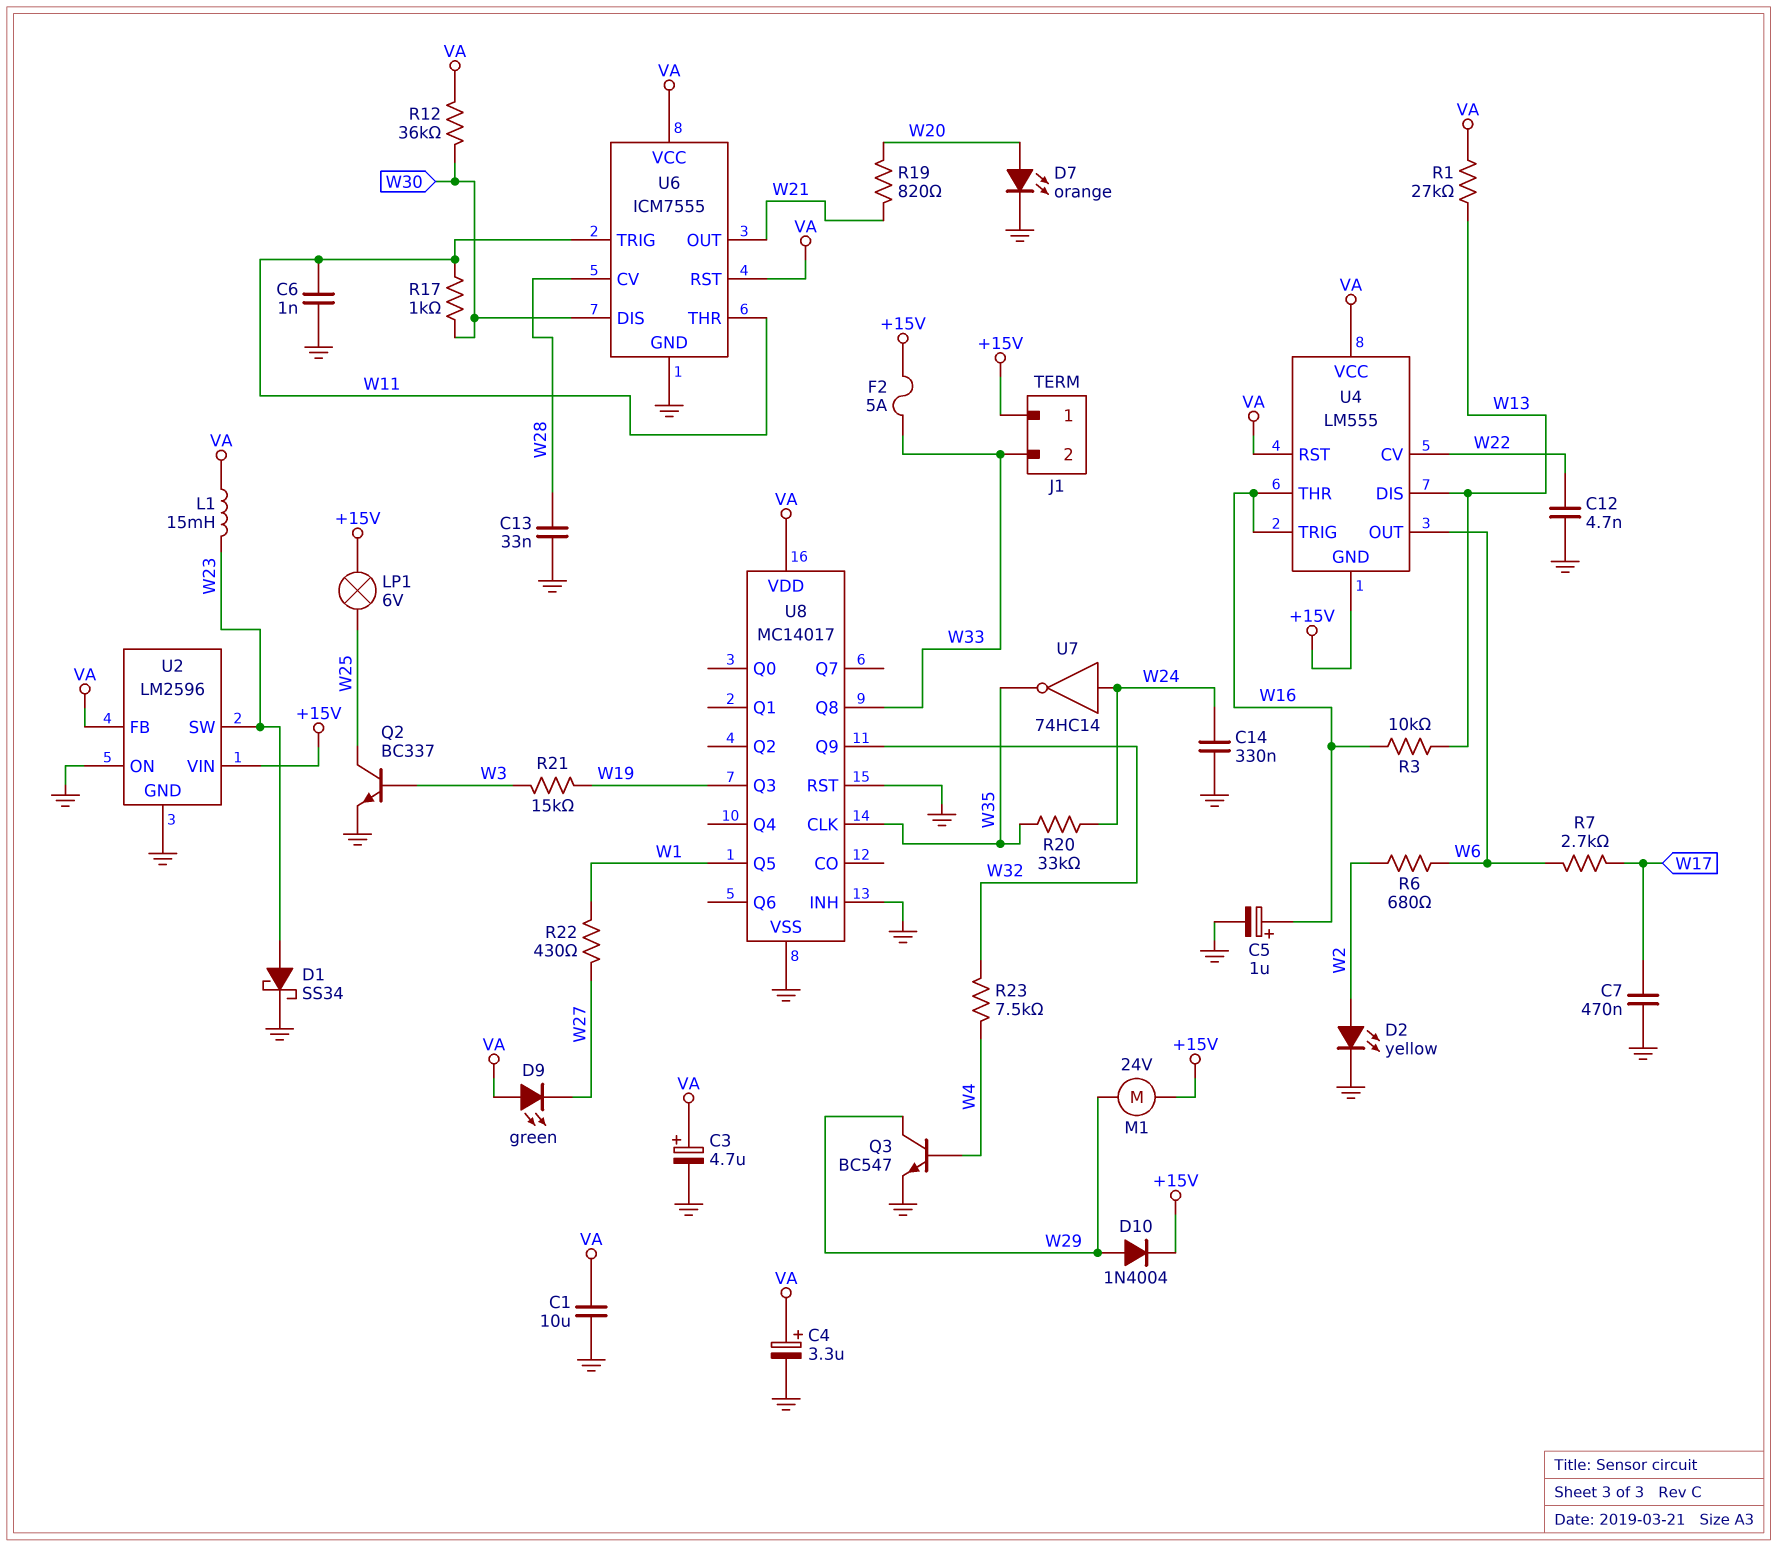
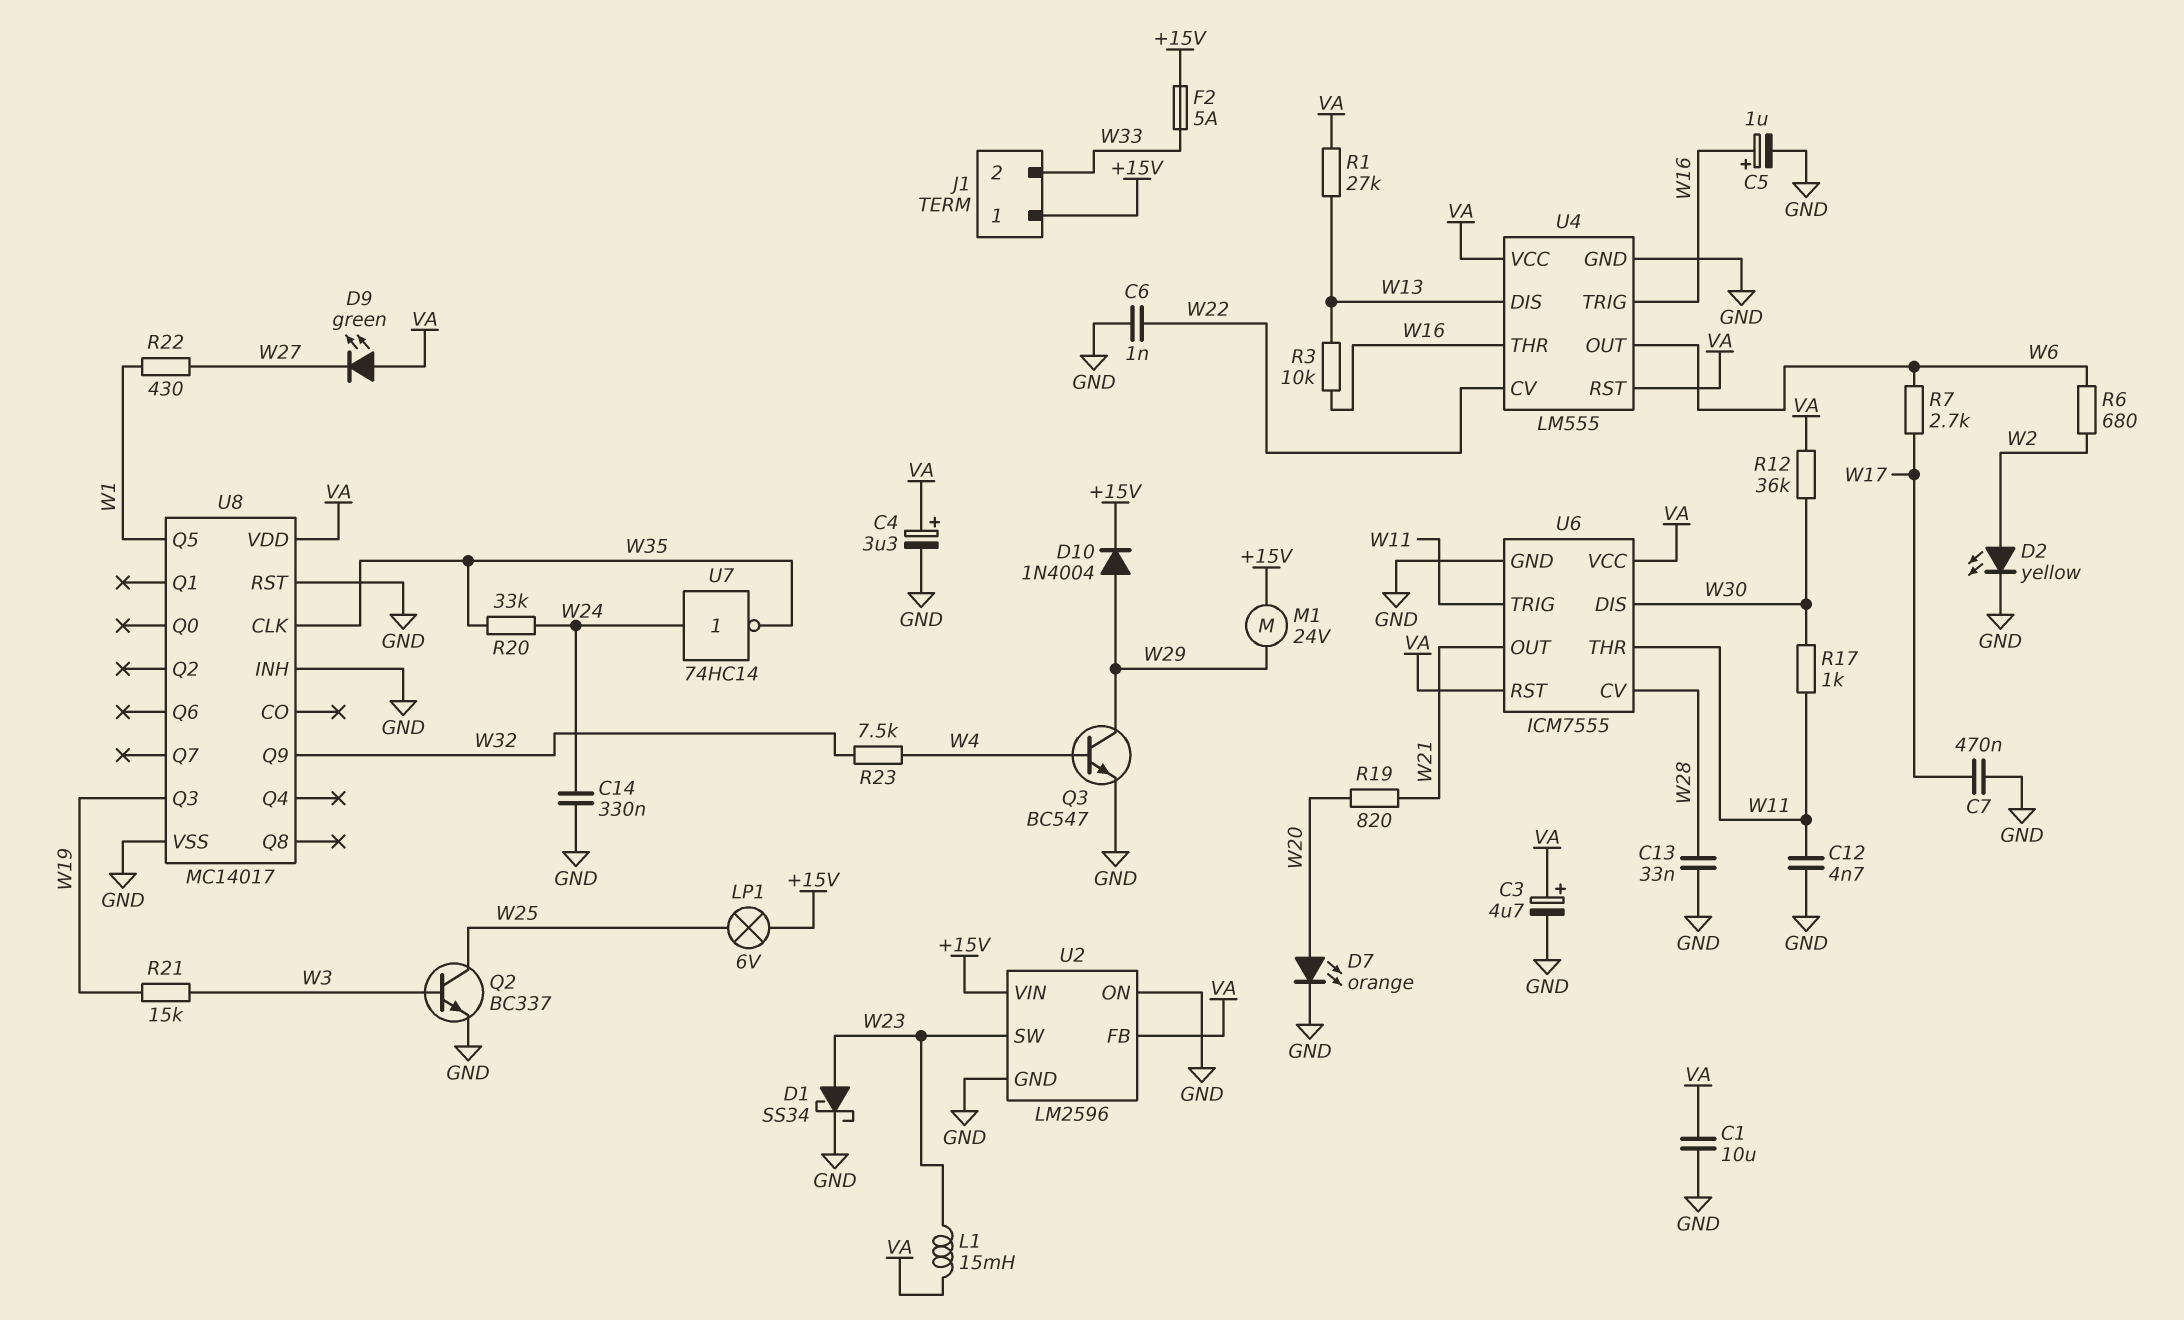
C6: 1nF (GND, W11) -> 1nF (GND, W22)
C12: 4.7nF (GND, W22) -> 4.7nF (GND, W11)
U4 pin GND: +15V -> GND
U8 pin Q8: W33 -> none

